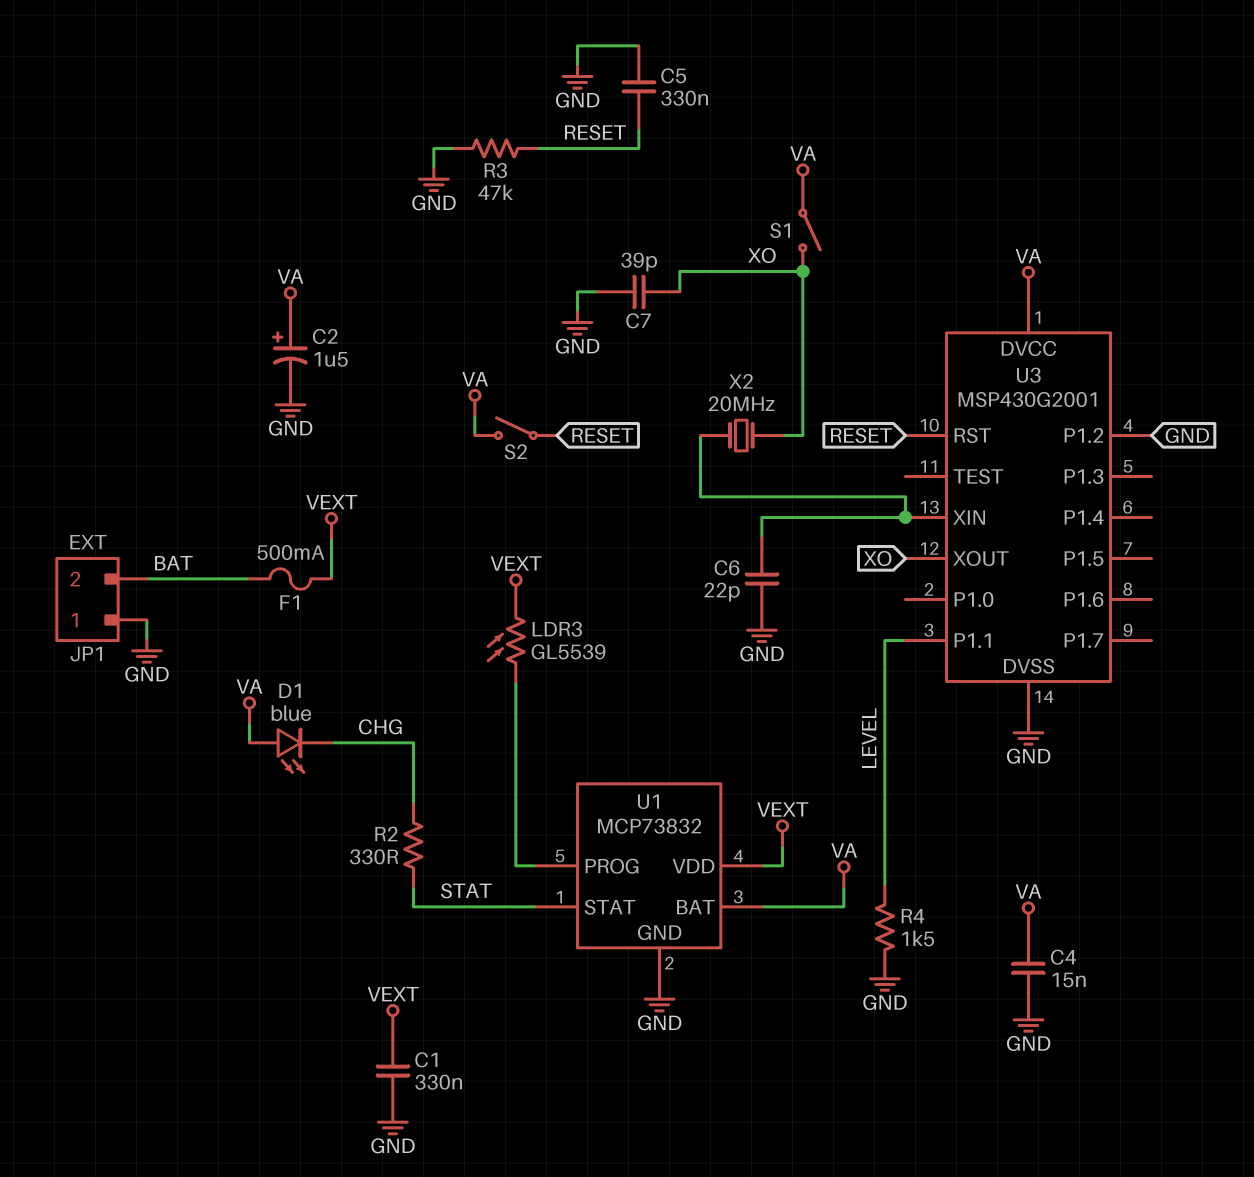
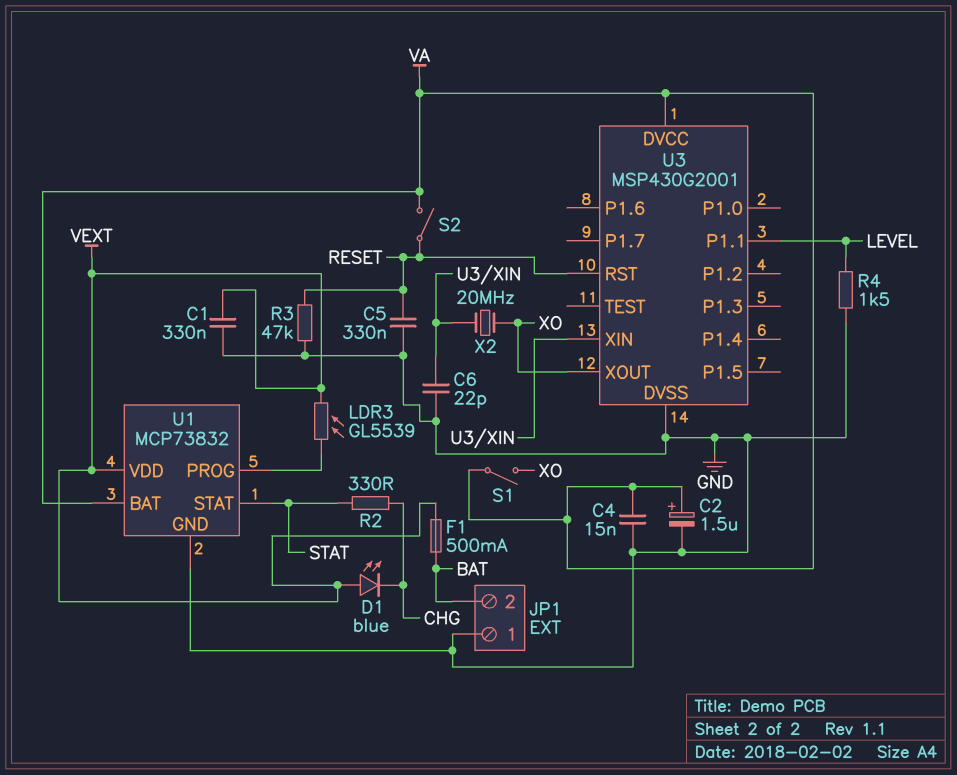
C7: 39pF (GND, XO) -> none
D1: LED blue (A VA, K CHG) -> LED blue (A VEXT, K CHG)
U3 pin P1.2: GND -> none

